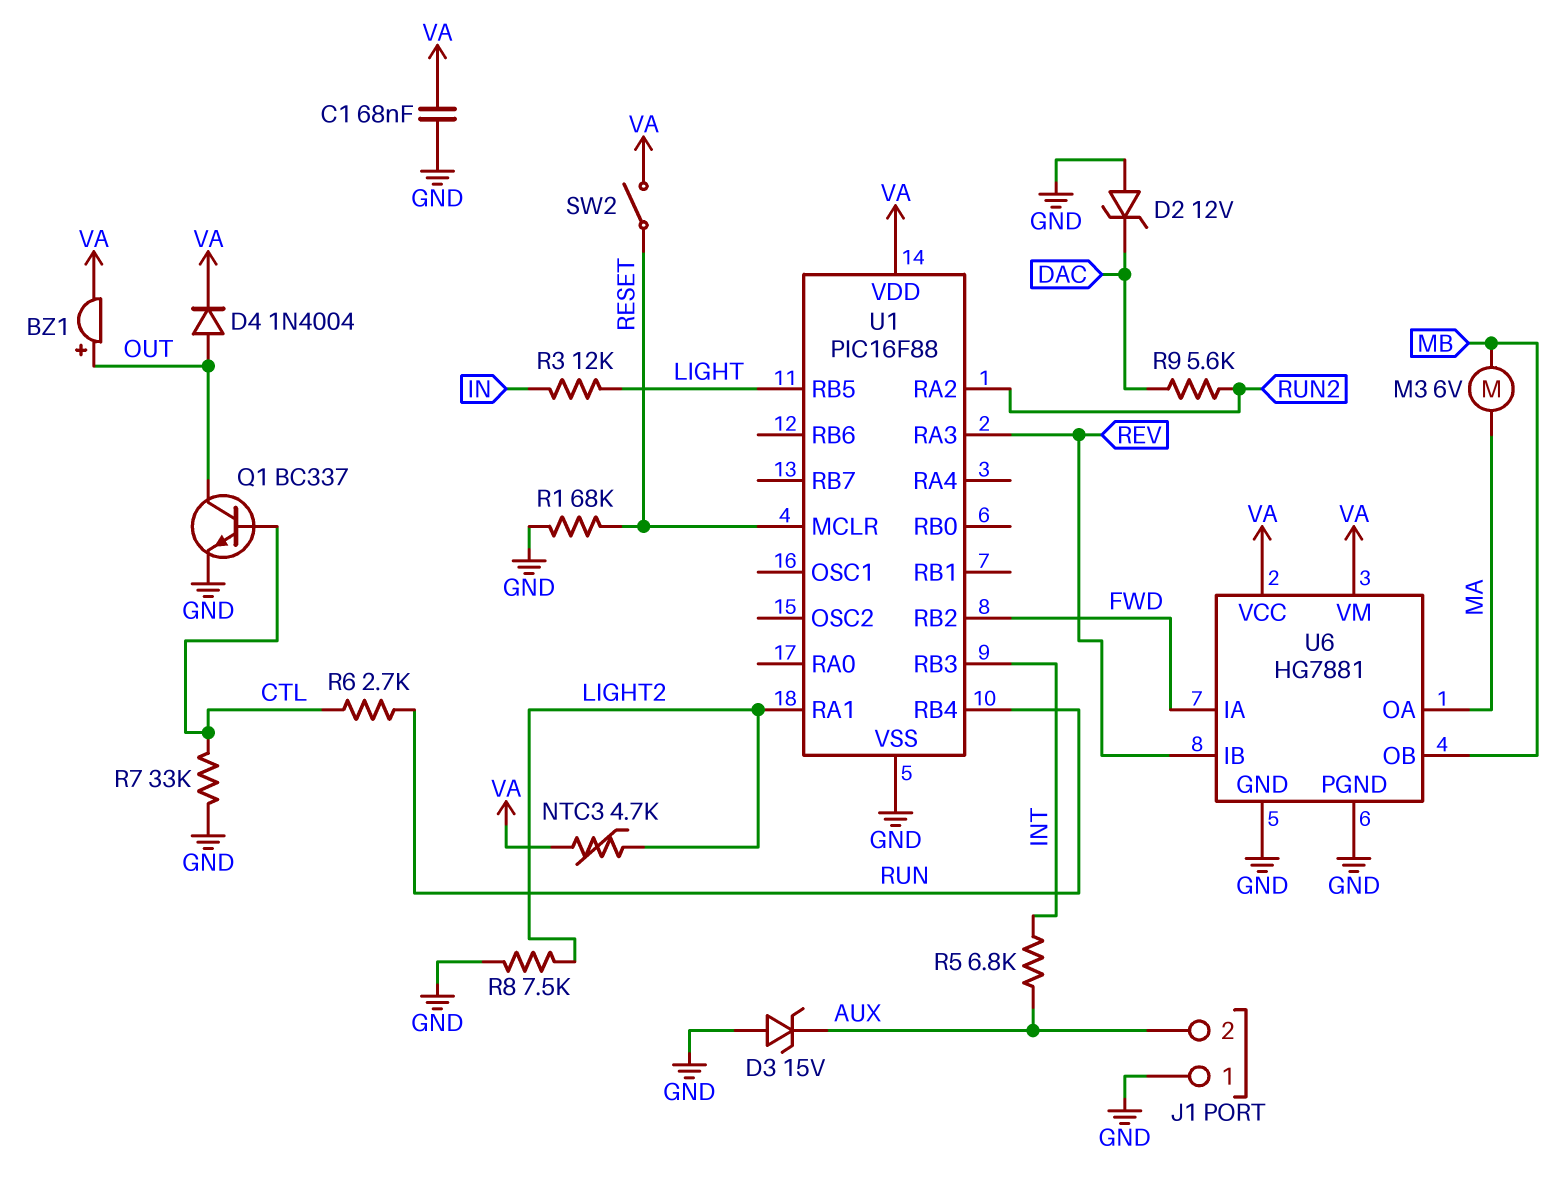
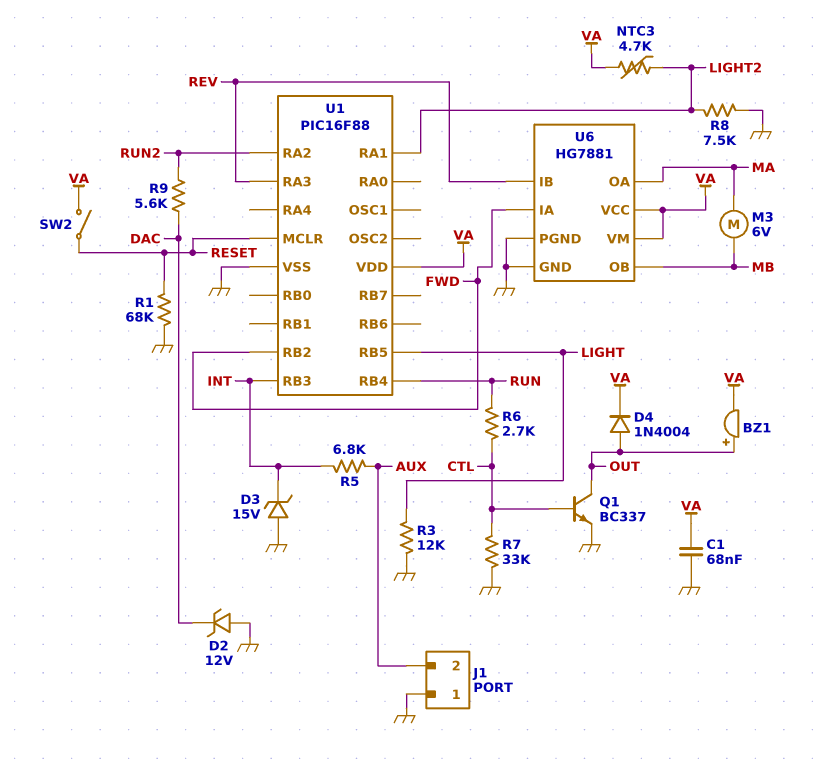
D3: zener 15V (A GND, K AUX) -> zener 15V (A GND, K INT)
R3: 12k (IN, LIGHT) -> 12k (GND, LIGHT)

